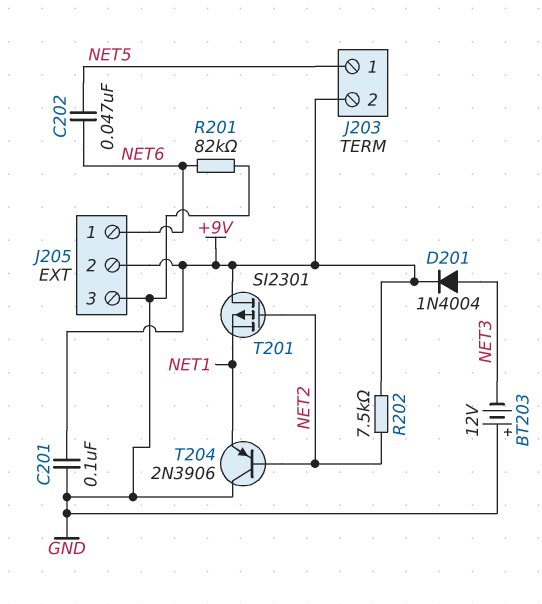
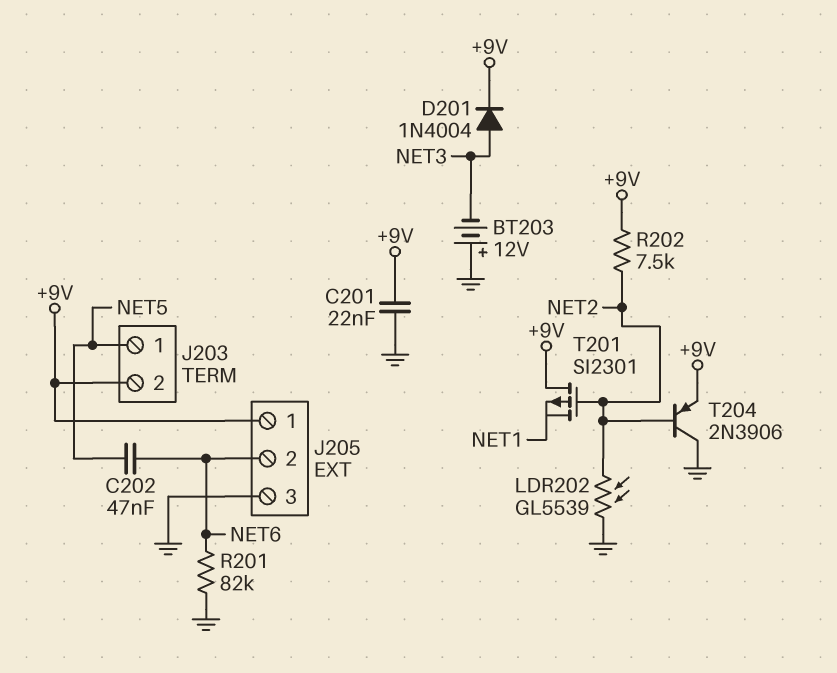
C201: 100nF (+9V, GND) -> 22nF (+9V, GND)
J205 pin 1: NET6 -> +9V
J205 pin 2: +9V -> NET6
LDR202: none -> GL5539 (GND, NET2)
T204: PNP 2N3906 (B NET2, C GND, E NET1) -> PNP 2N3906 (B NET2, C GND, E +9V)

